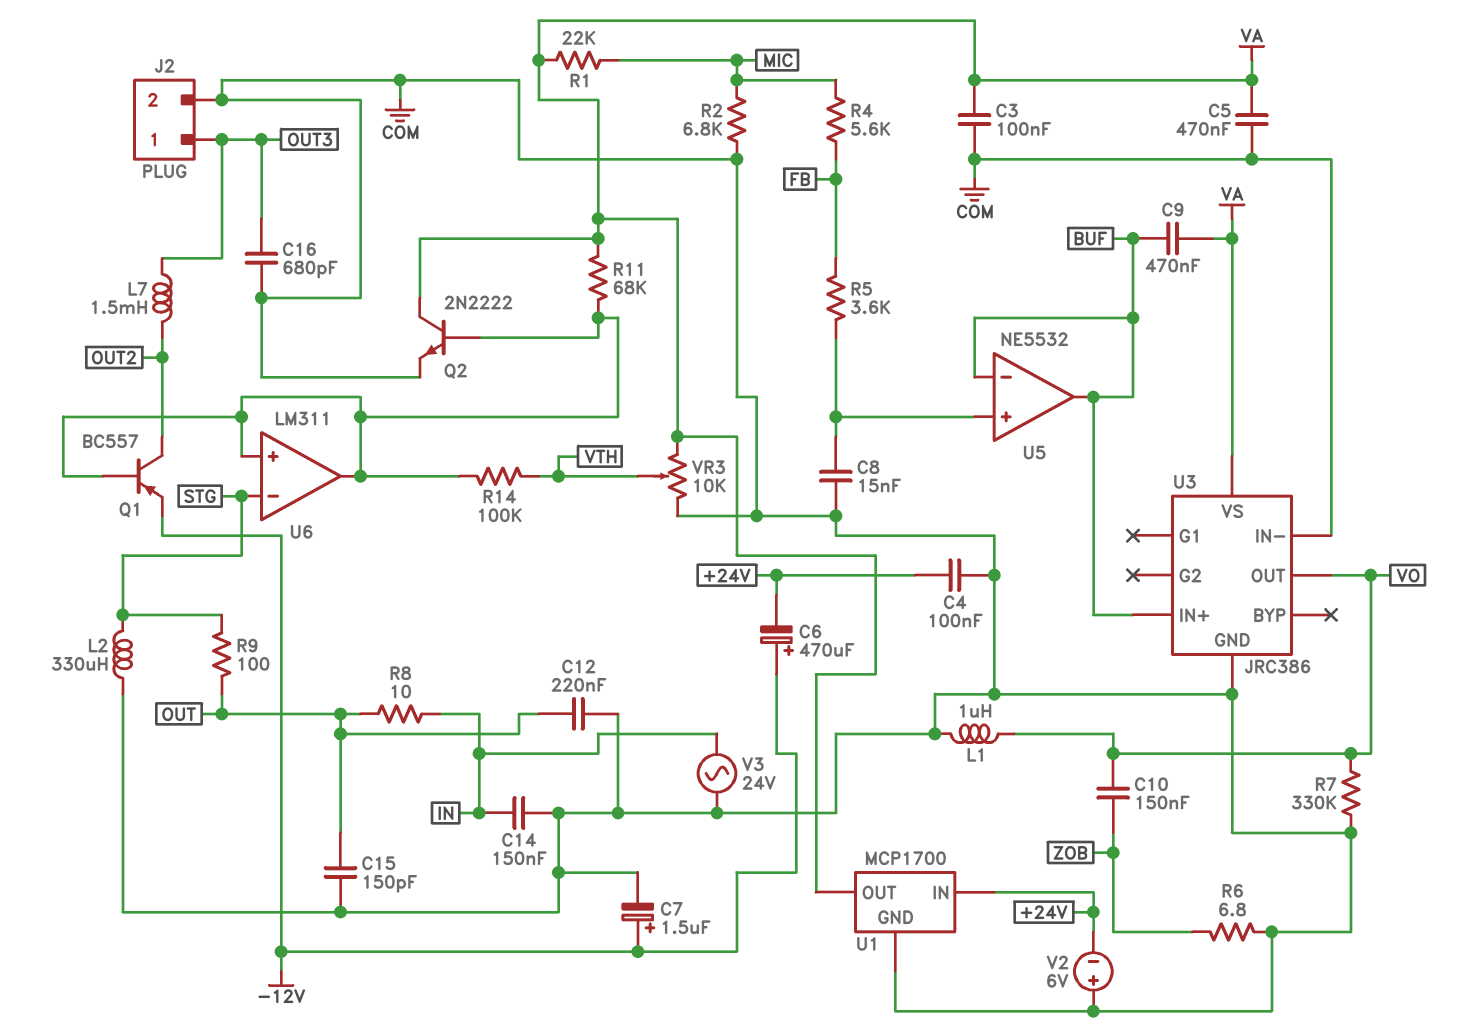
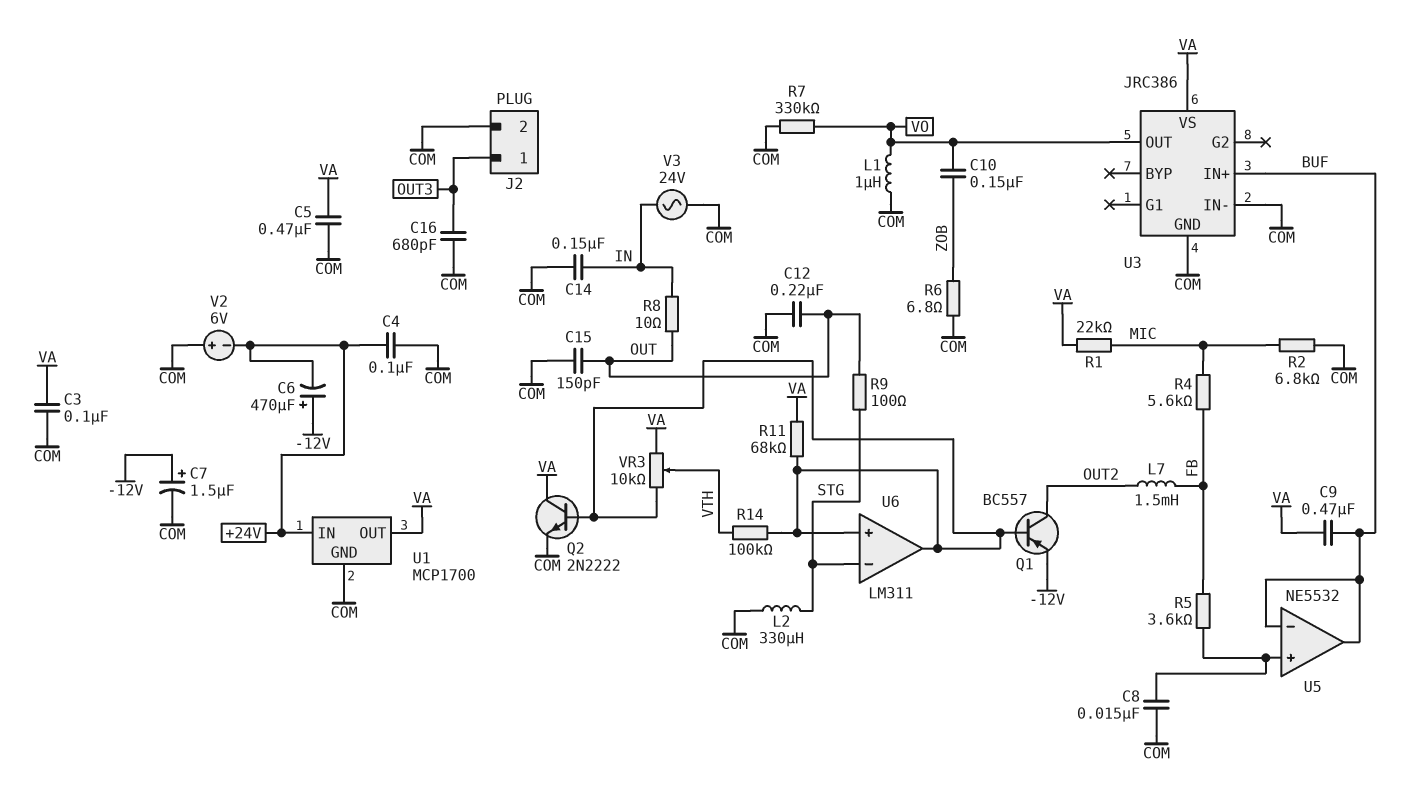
L7: 1.5mH (OUT2, OUT3) -> 1.5mH (FB, OUT2)
VR3: 10k (COM, VA, wiper VTH) -> 10k (U6/in+, VA, wiper VTH)

